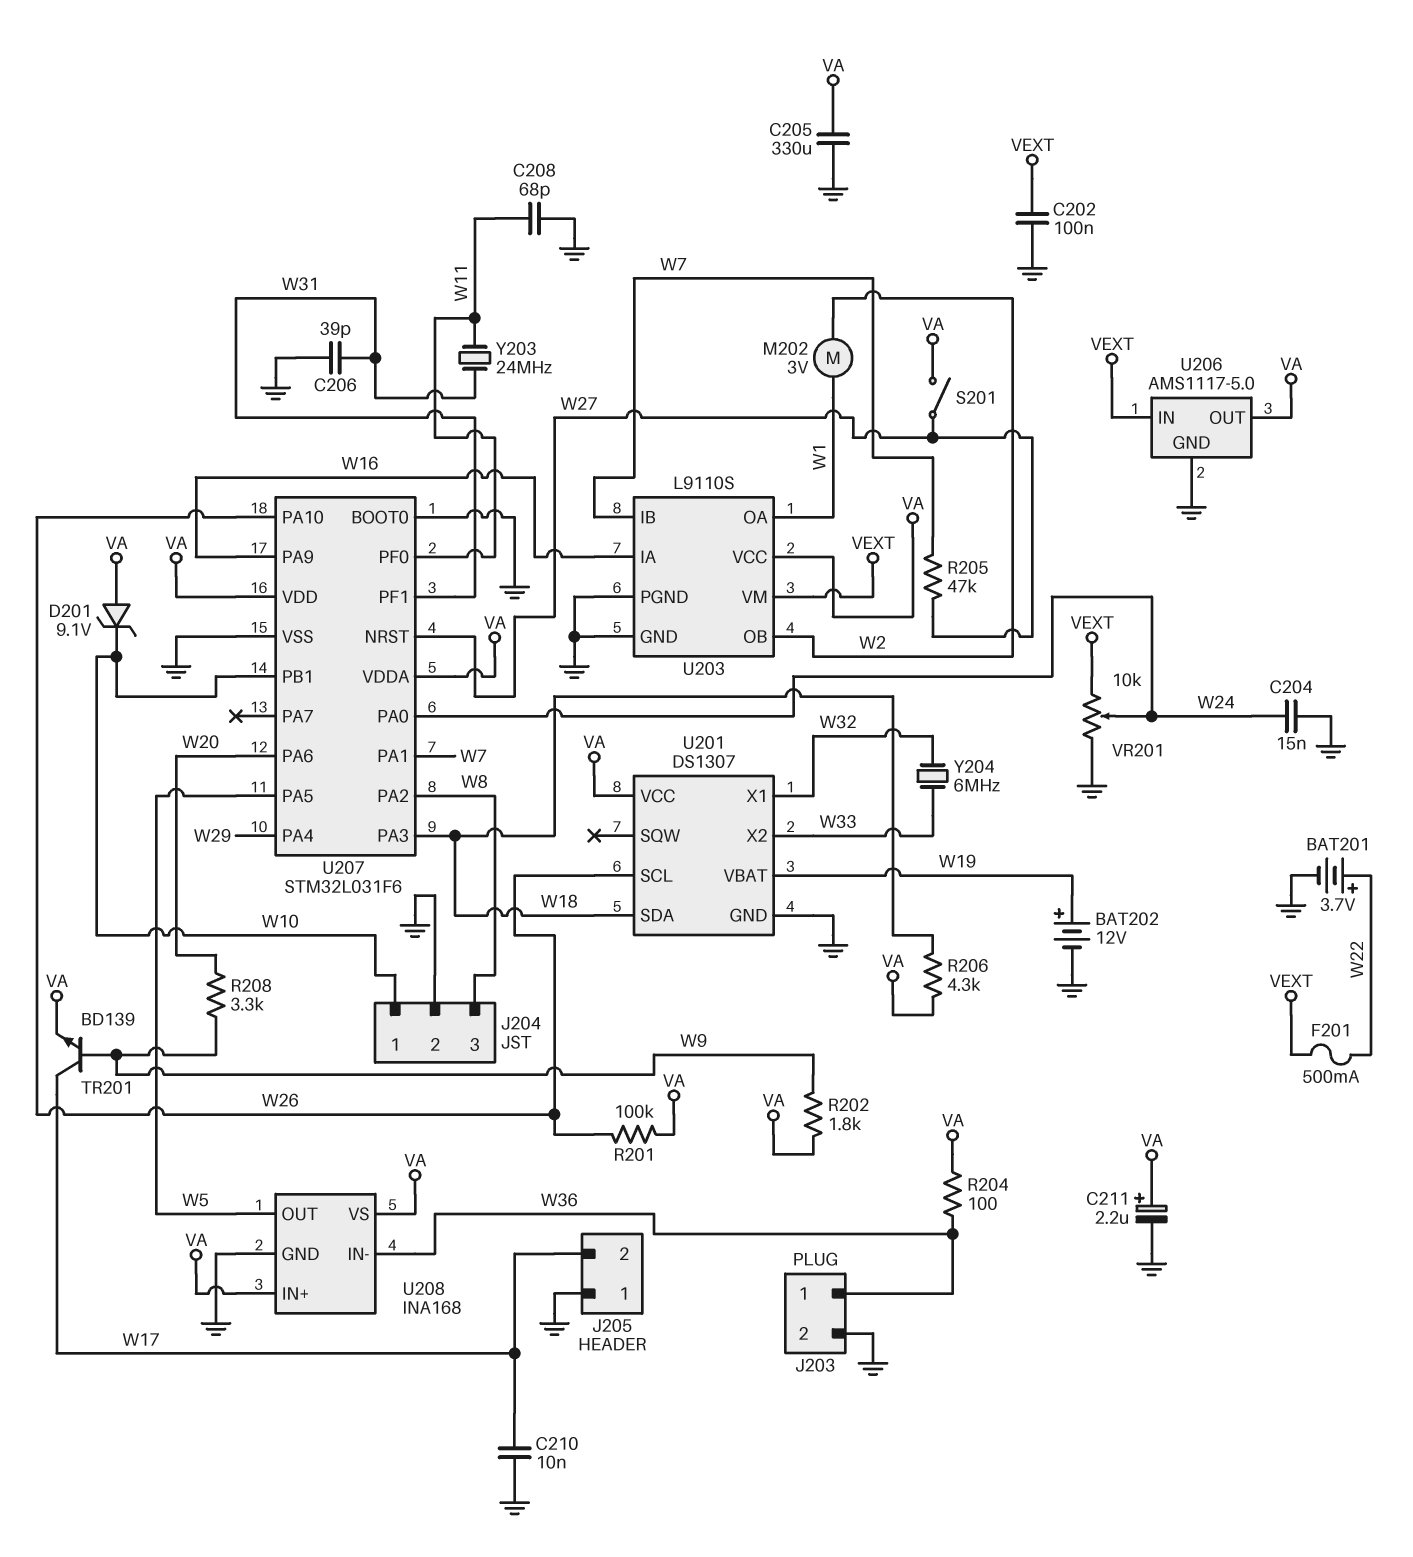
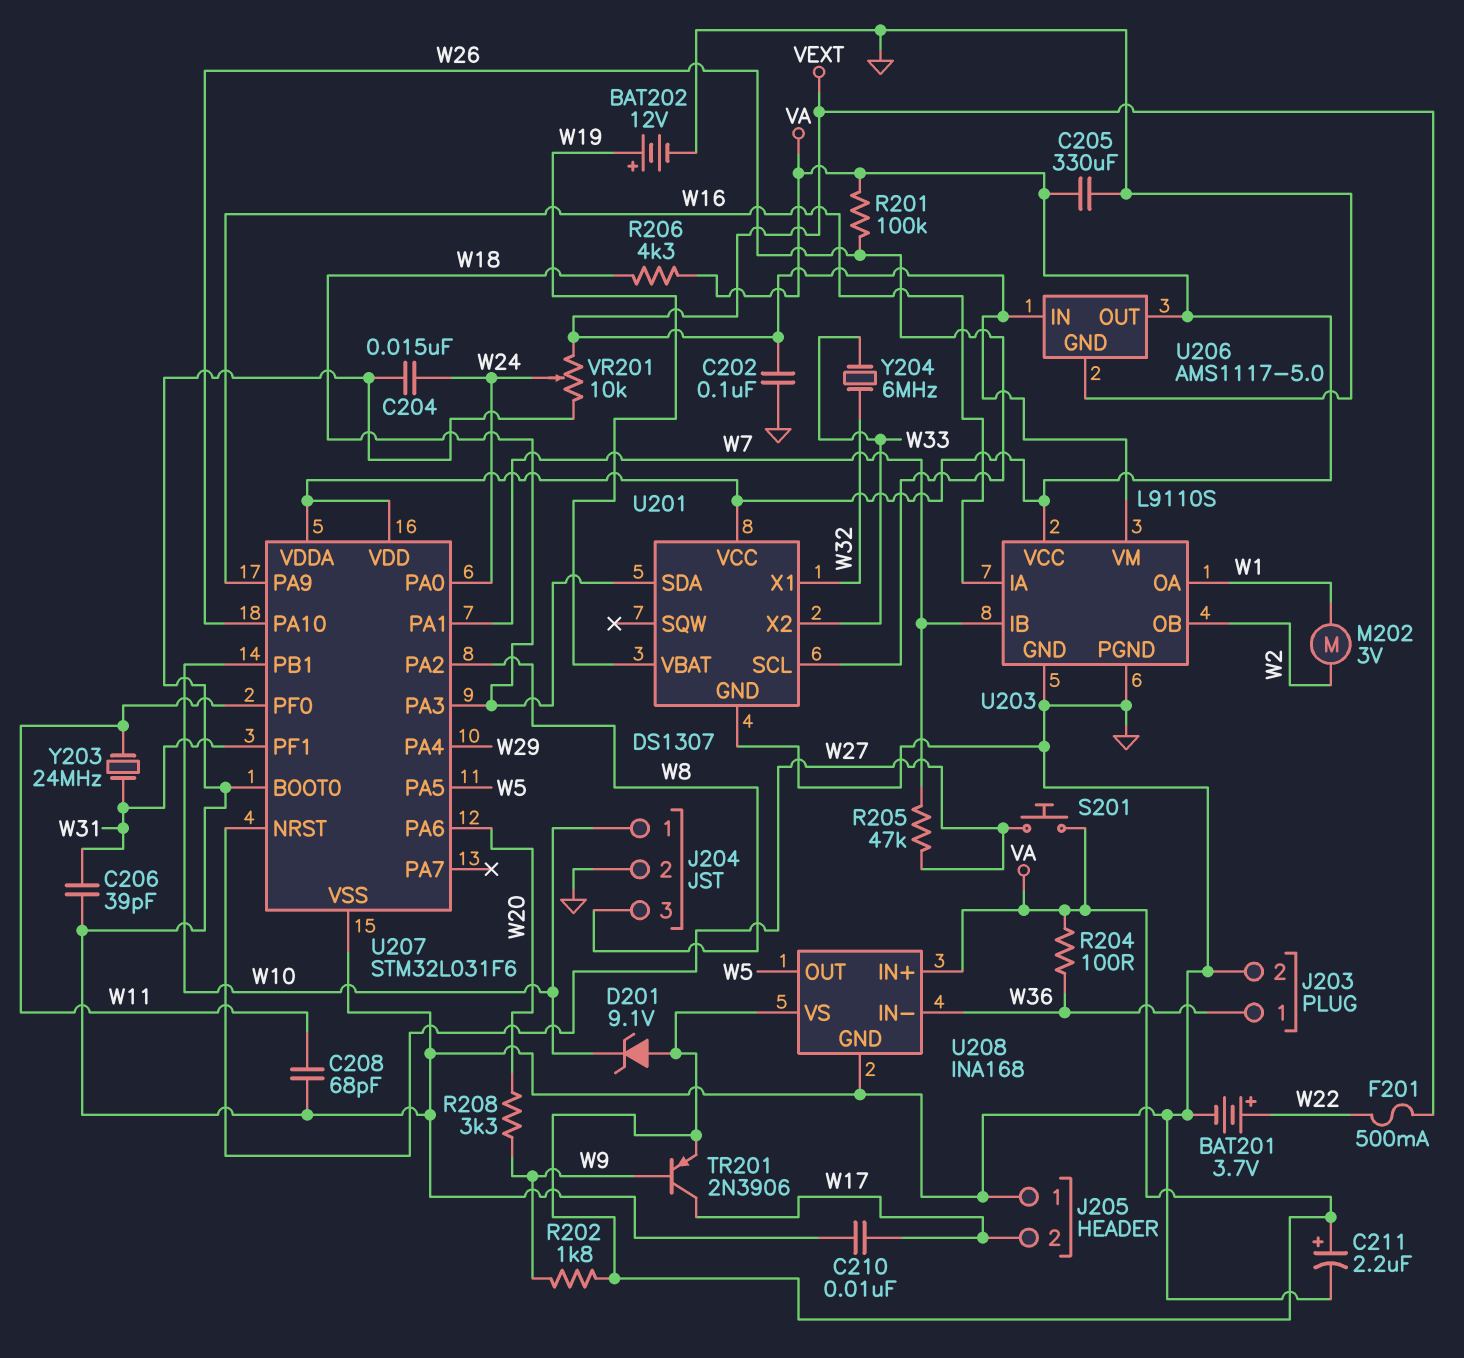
S201: switch (VA, W27) -> button (VA, W27)
TR201: NPN BD139 (B W9, C W17, E VA) -> PNP 2N3906 (B W9, C W17, E VA)

